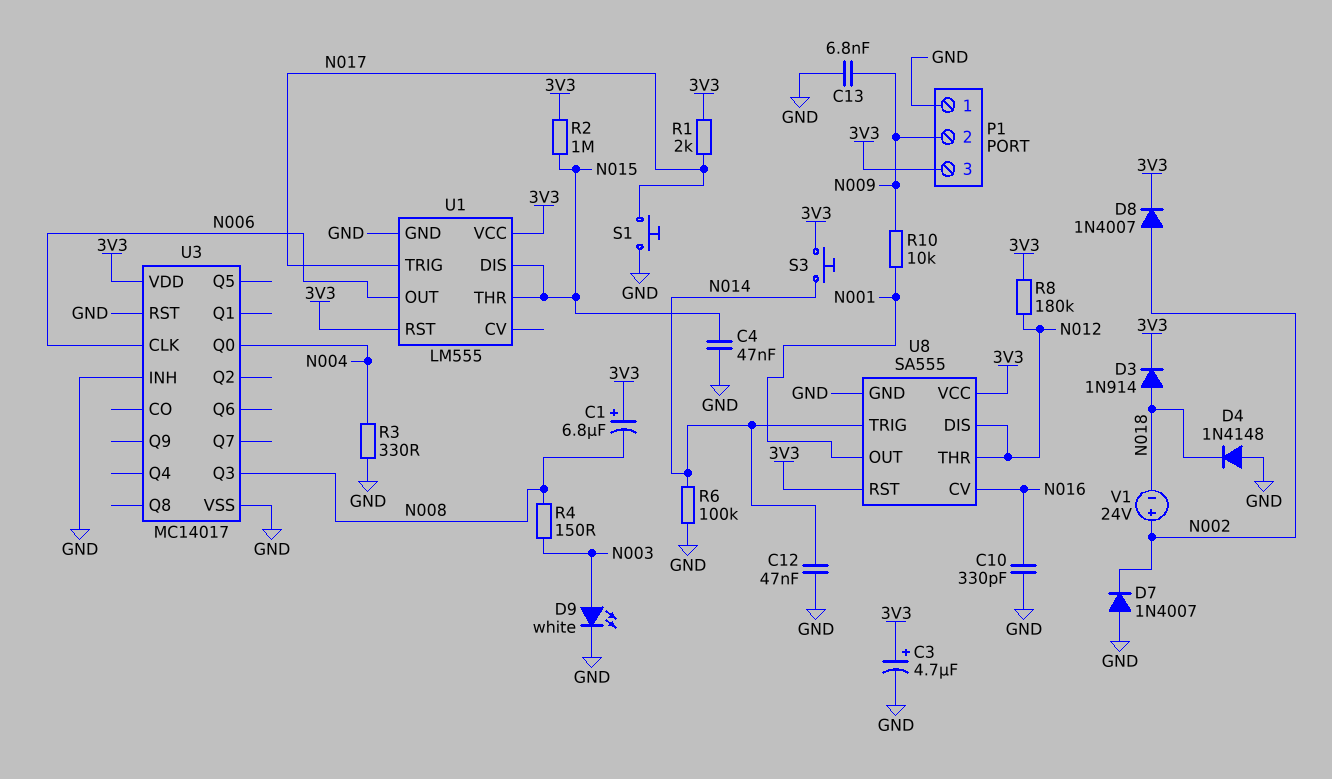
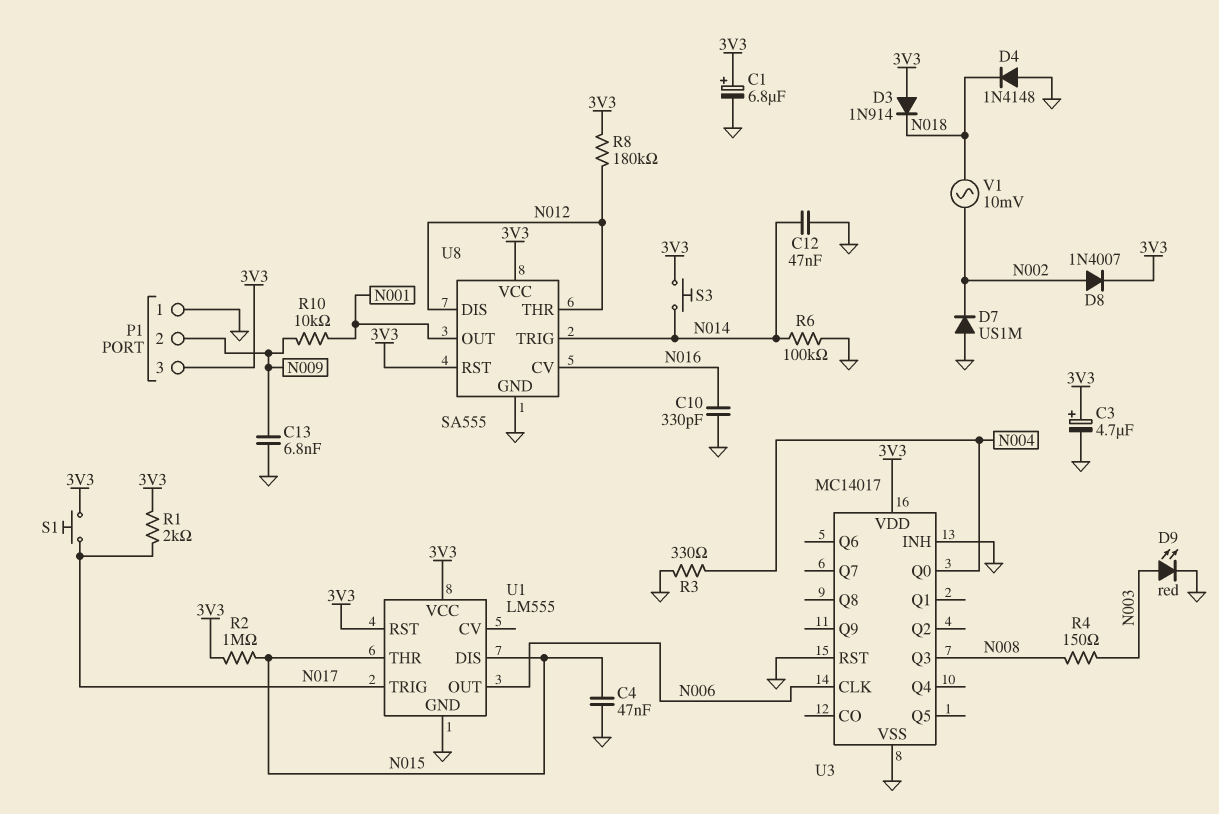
C1: 6.8uF (plus 3V3, minus N008) -> 6.8uF (plus 3V3, minus GND)
D3: diode 1N914 (A N018, K 3V3) -> diode 1N914 (A 3V3, K N018)
D7: diode 1N4007 (A GND, K N002) -> diode US1M (A GND, K N002)
D9: LED white (A N003, K GND) -> LED red (A N003, K GND)
S1: button (GND, N017) -> button (3V3, N017)
V1: 24V (plus N002, minus N018) -> AC 10mV (N002, N018)

